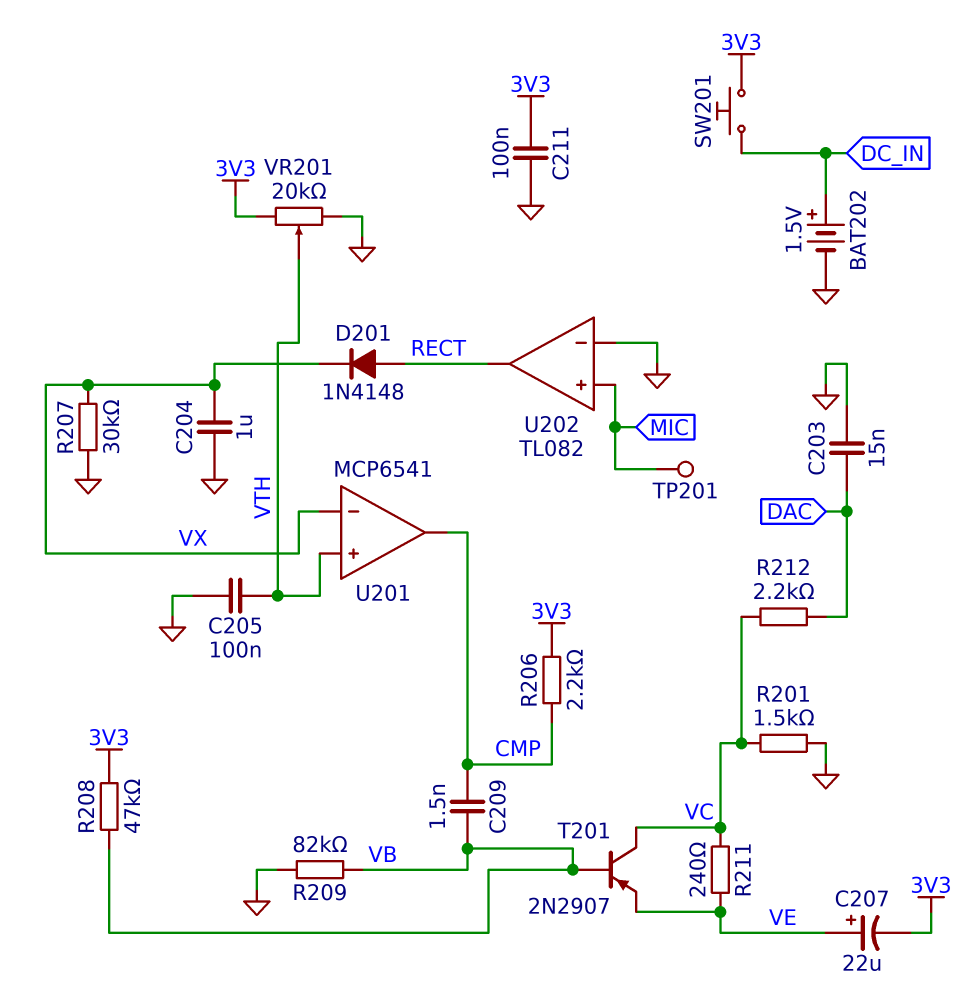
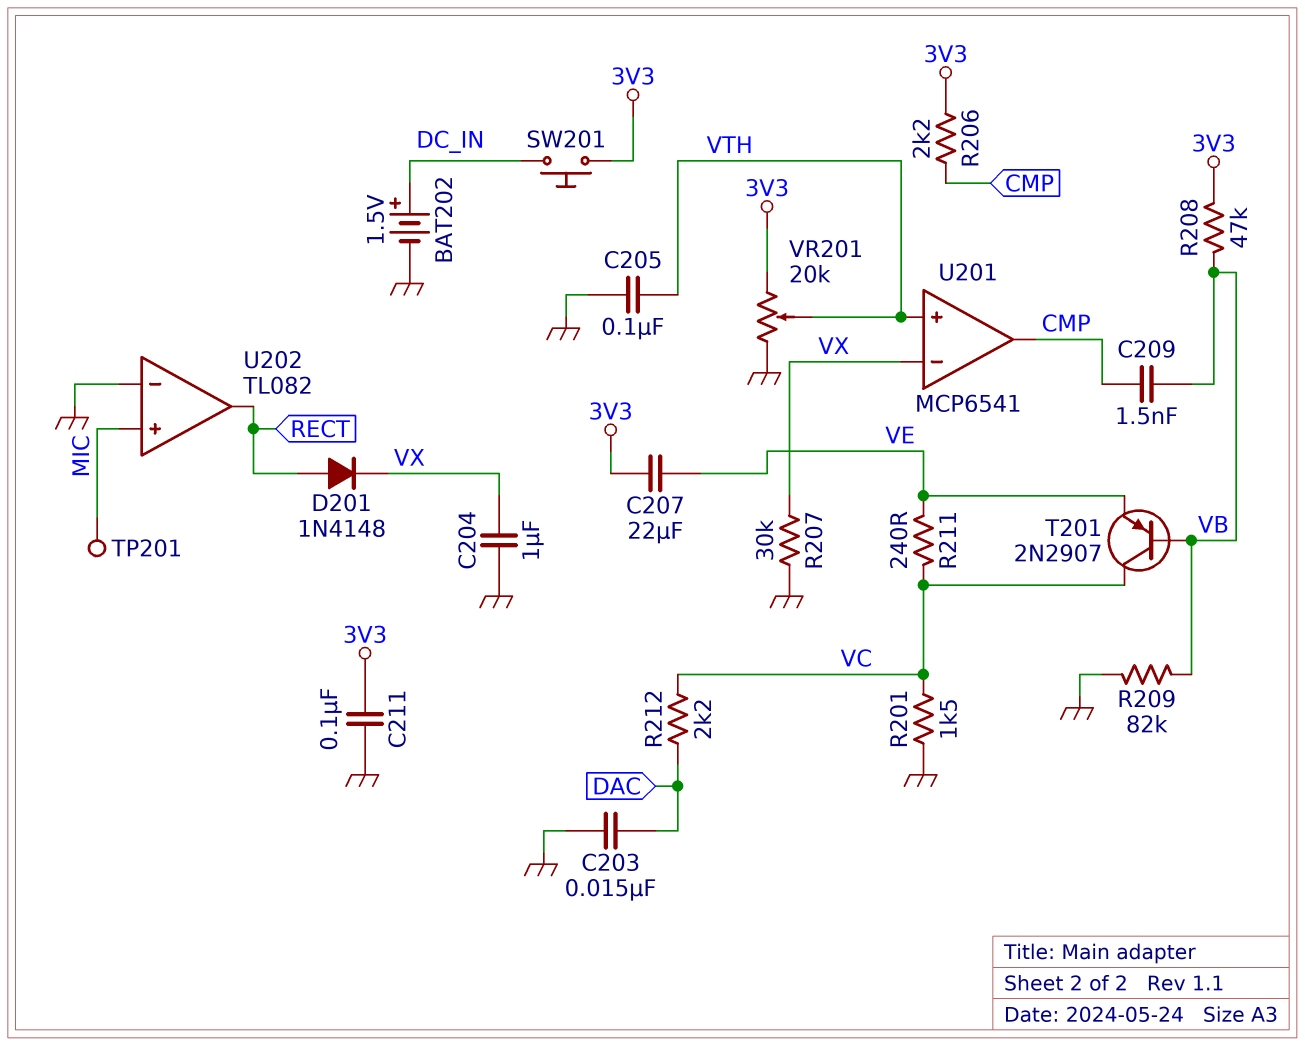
C207: 22uF (plus VE, minus 3V3) -> 22uF (3V3, VE)

